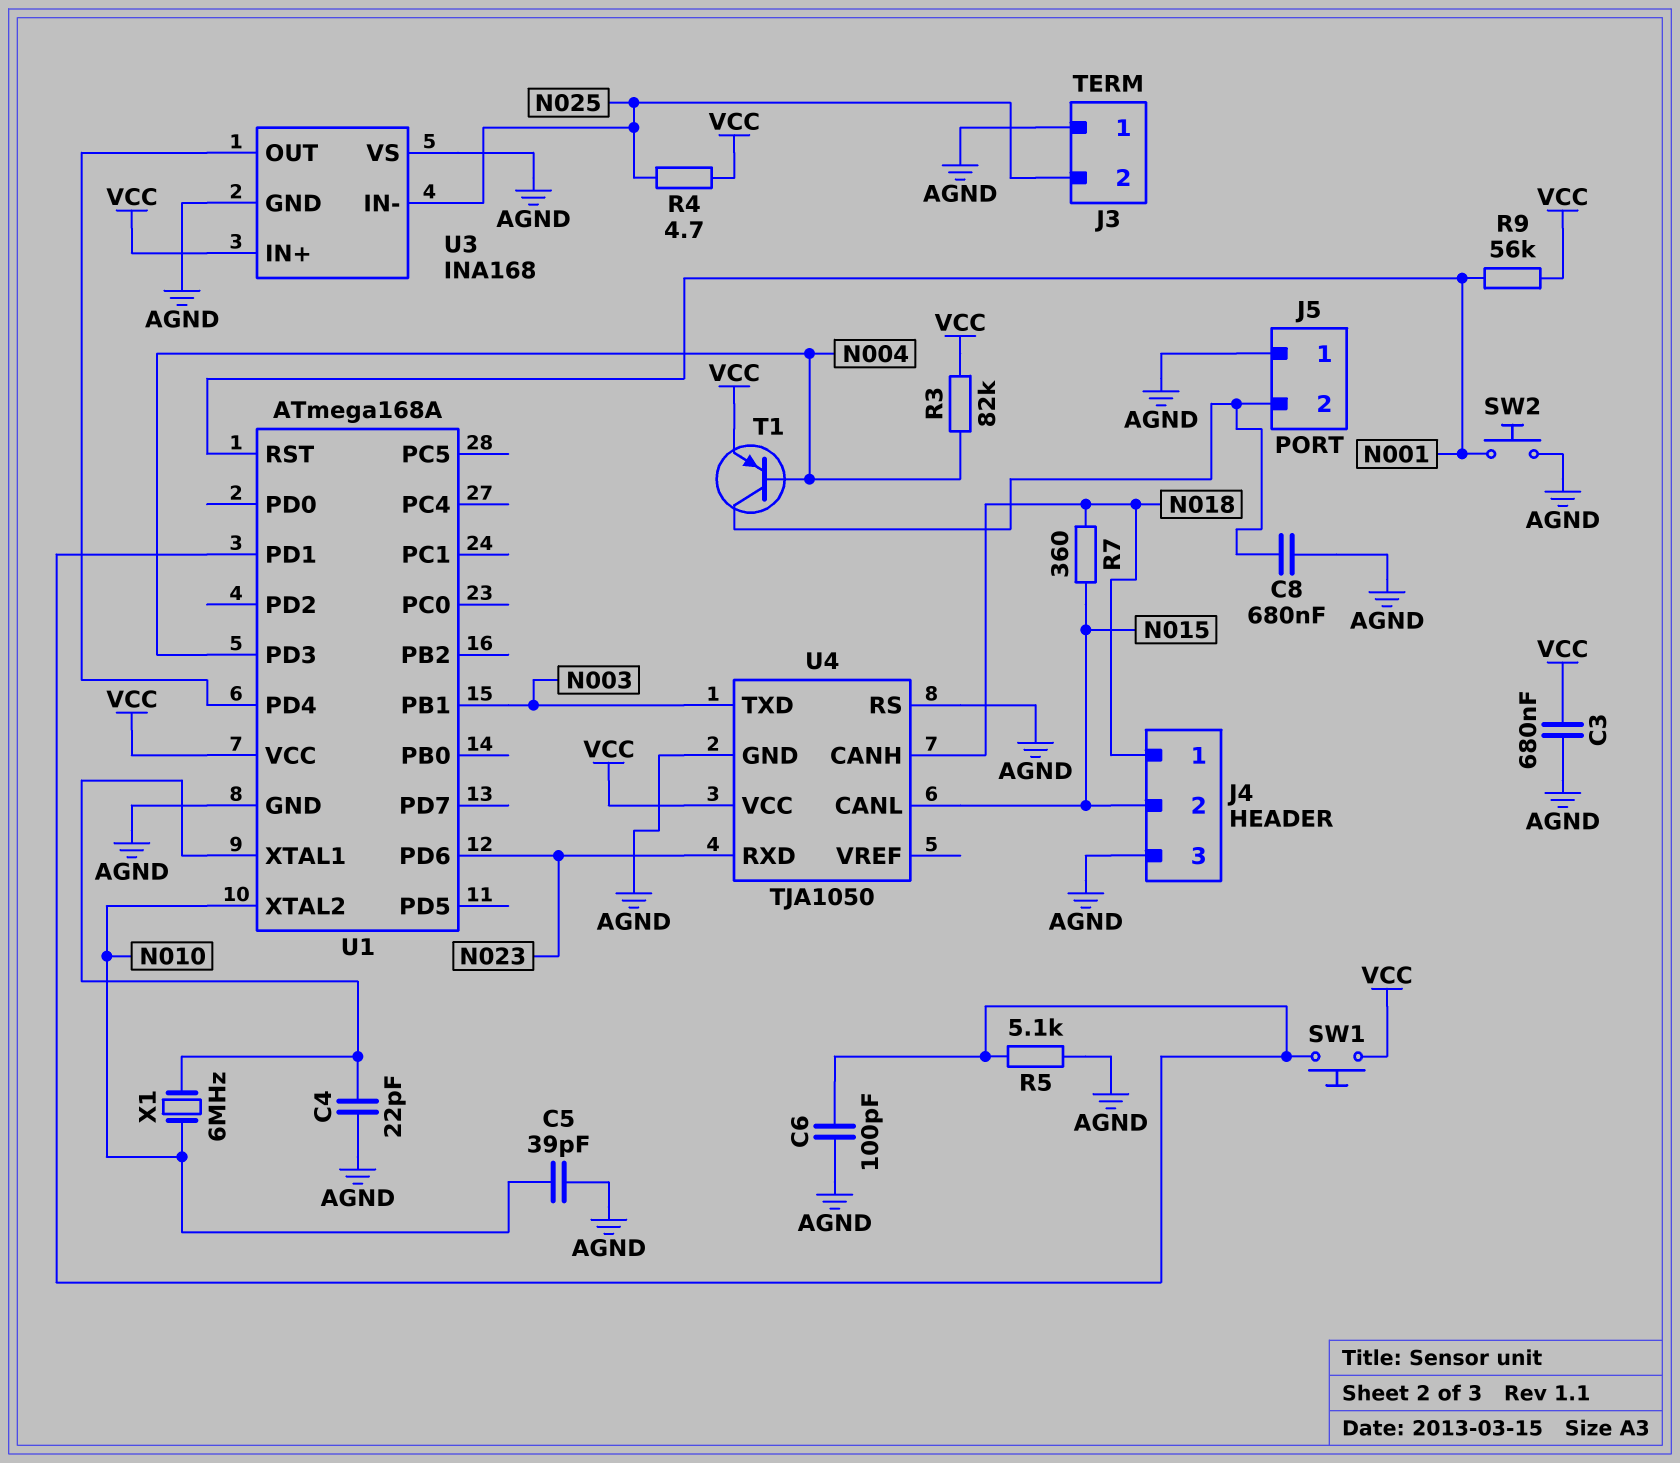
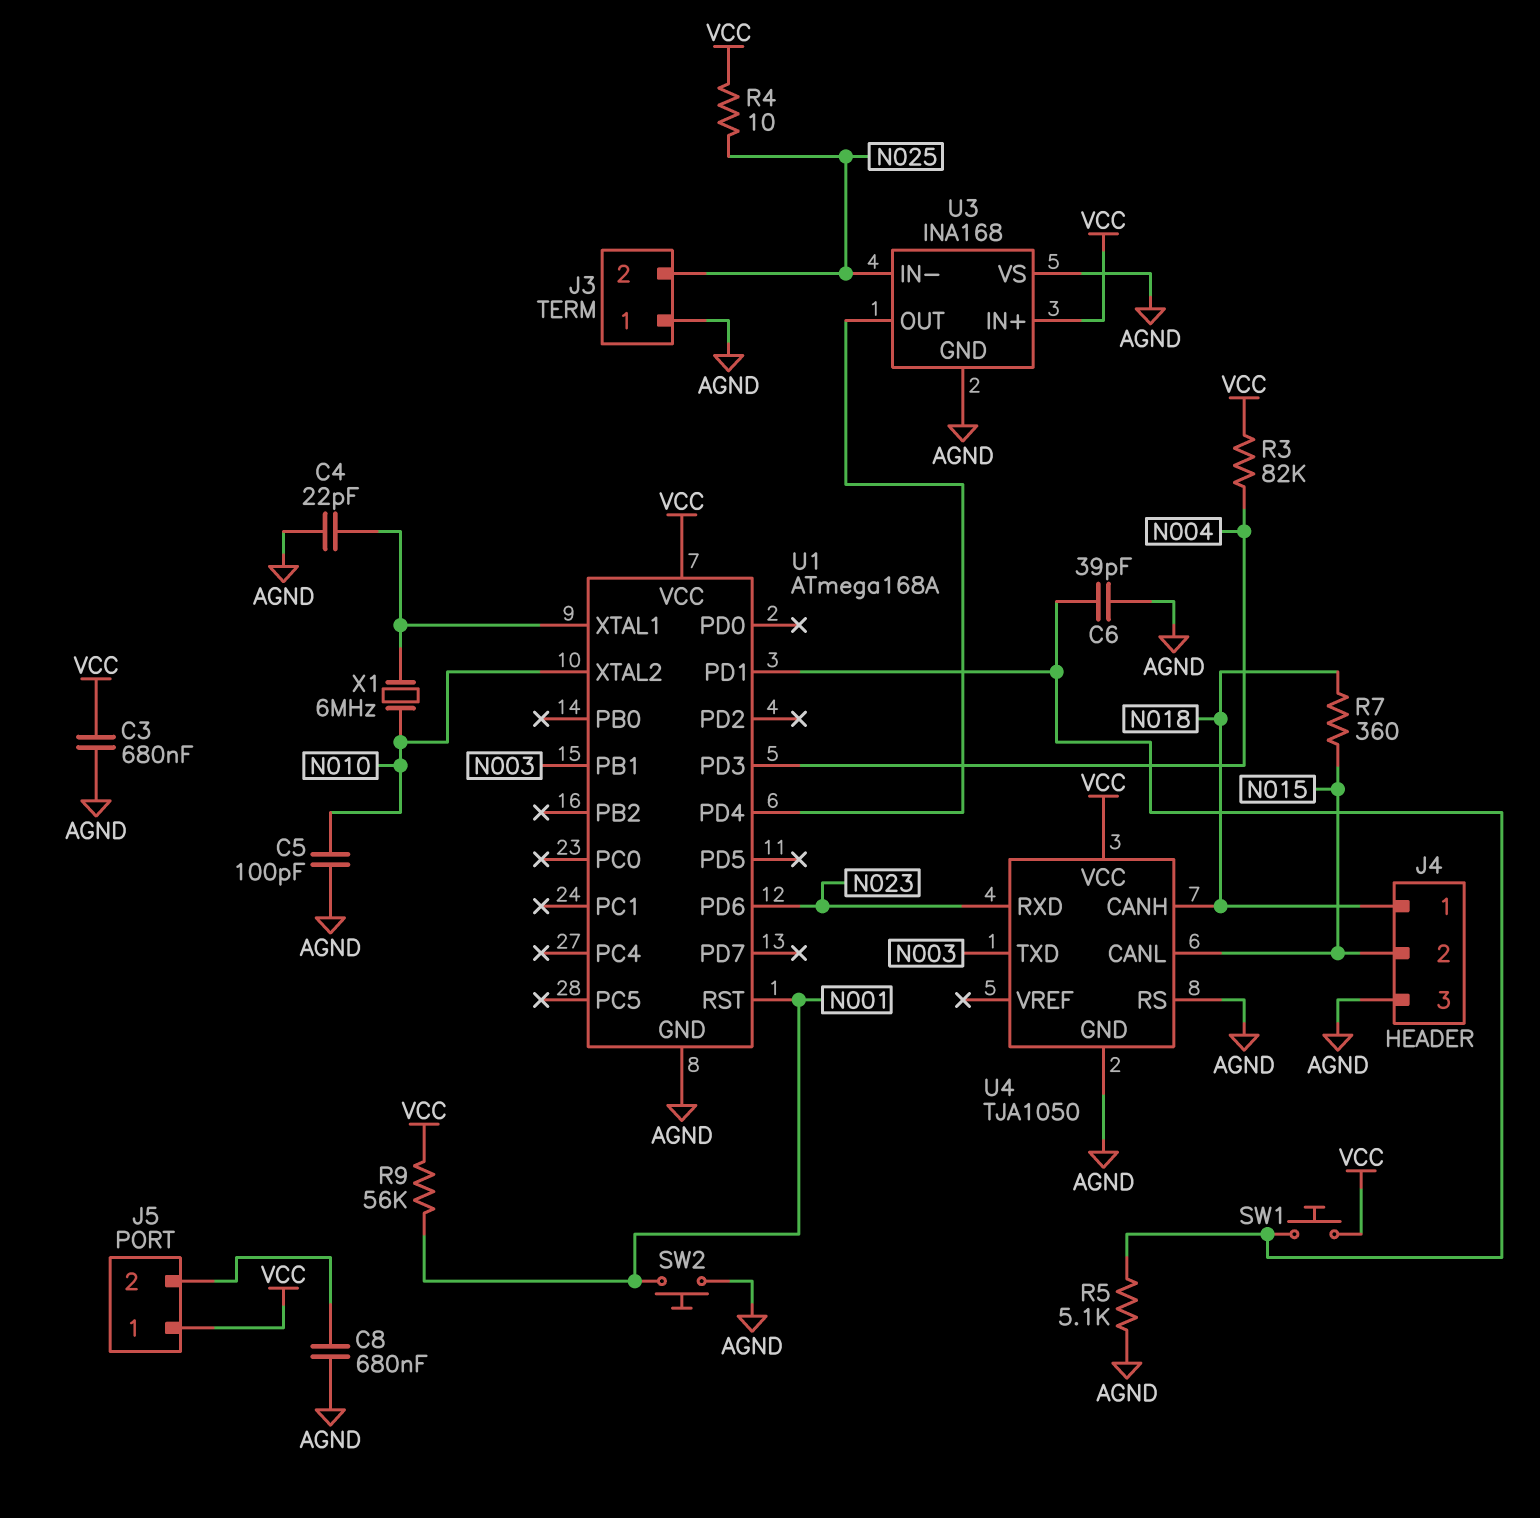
C5: 39pF (AGND, N010) -> 100pF (AGND, N010)
C6: 100pF (AGND, U1/PD1) -> 39pF (AGND, U1/PD1)
J5 pin 1: AGND -> VCC
R4: 4.7 (N025, VCC) -> 10 (N025, VCC)
T1: PNP (B N004, C J5/2, E VCC) -> none

